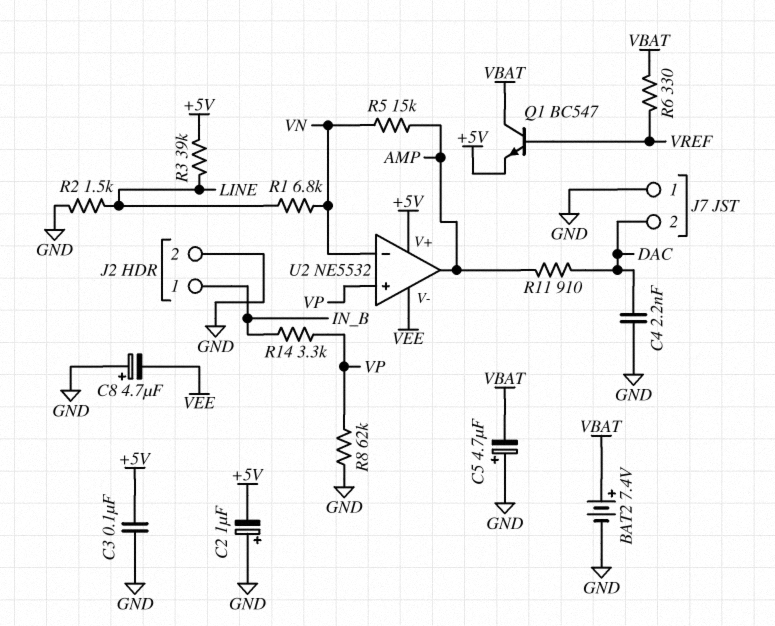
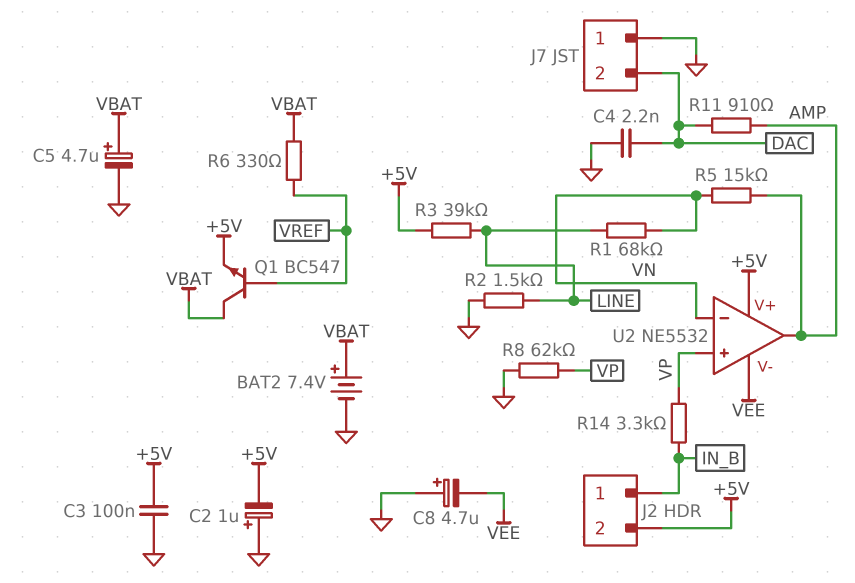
C5: 4.7uF (plus GND, minus VBAT) -> 4.7uF (plus VBAT, minus GND)
J2 pin 2: GND -> +5V
R1: 6.8k (LINE, VN) -> 68k (LINE, VN)

